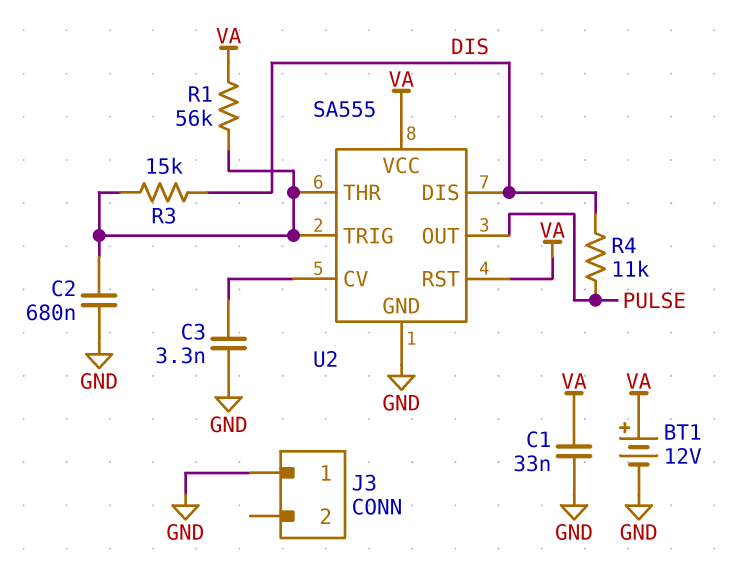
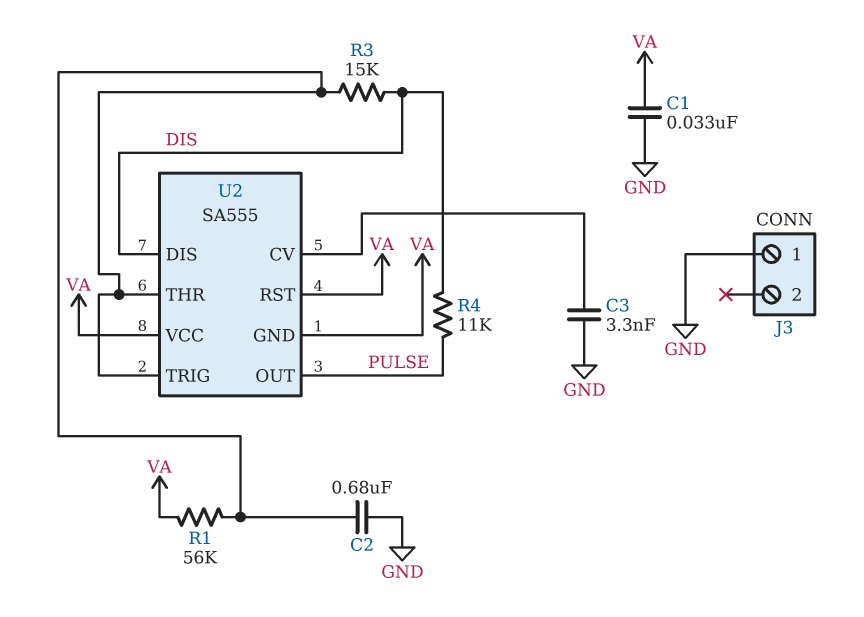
BT1: 12V (plus VA, minus GND) -> none
U2 pin GND: GND -> VA

